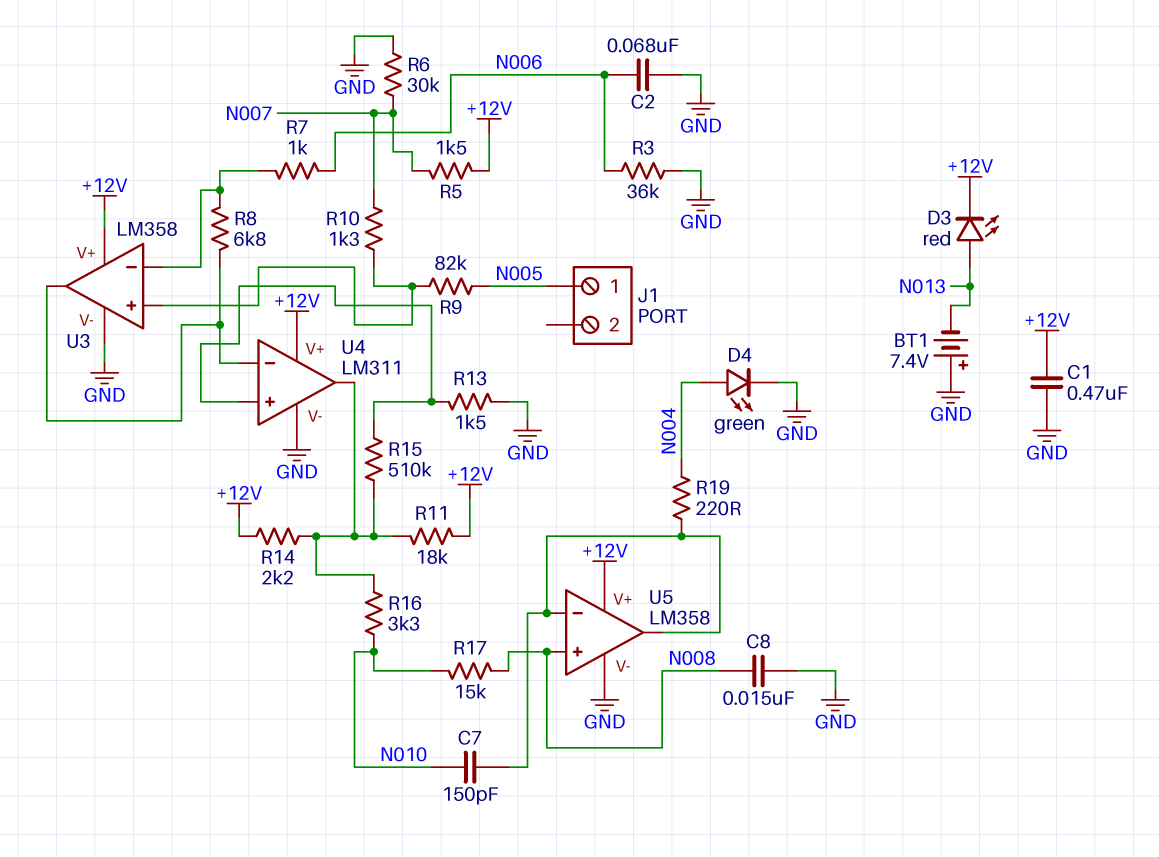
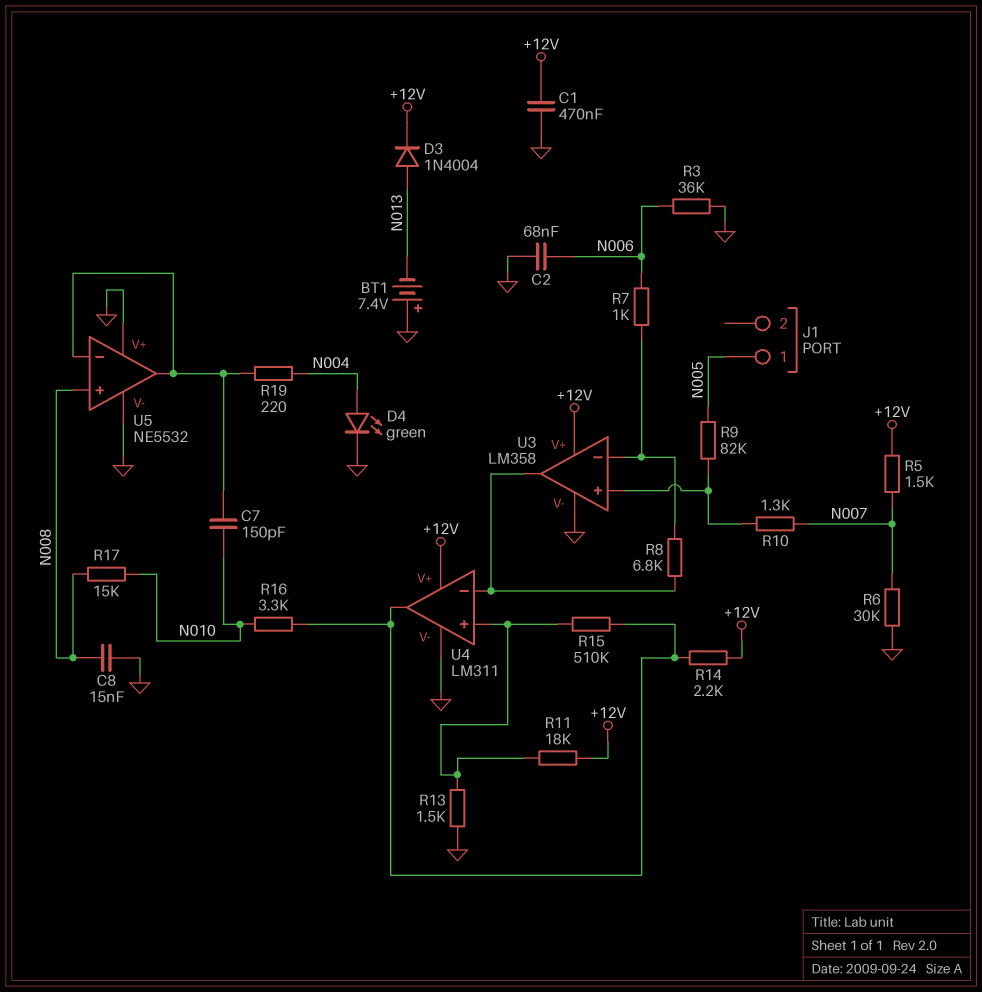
D3: LED red (A N013, K +12V) -> diode 1N4004 (A N013, K +12V)
R11: 18k (+12V, U4/out) -> 18k (+12V, U4/in+)
U5: LM358 -> NE5532
U5 pin V+: +12V -> GND

